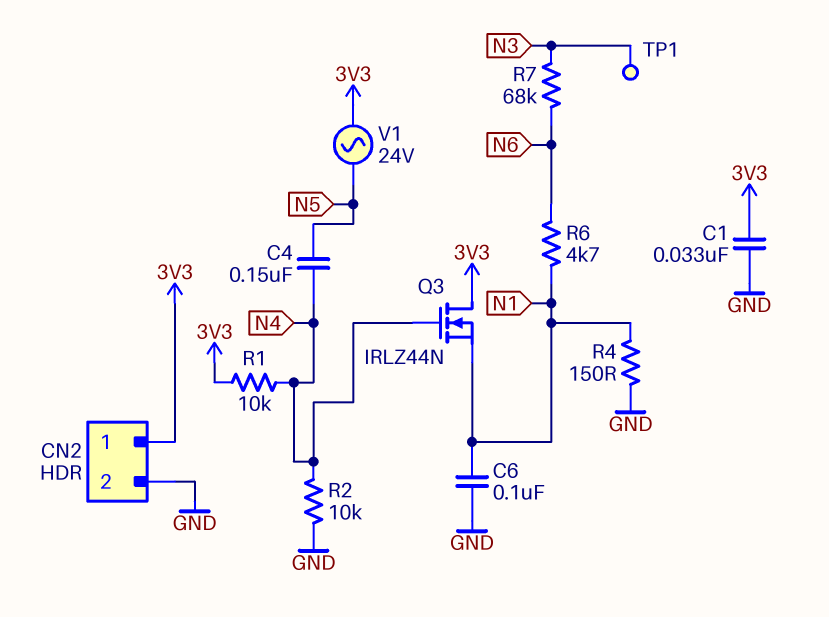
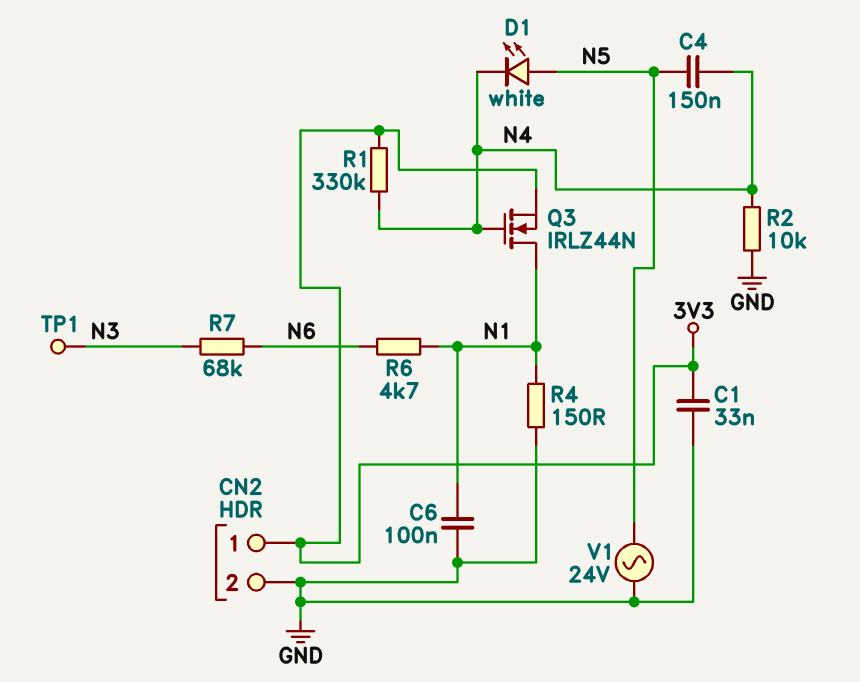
D1: none -> LED white (A N5, K N4)
Q3: NMOS IRLZ44N (G N4, D 3V3, S N1) -> NMOS IRLZ44N (G N4, D N1, S 3V3)
R1: 10k (3V3, N4) -> 330k (3V3, N4)
V1: AC 24V (3V3, N5) -> AC 24V (GND, N5)

